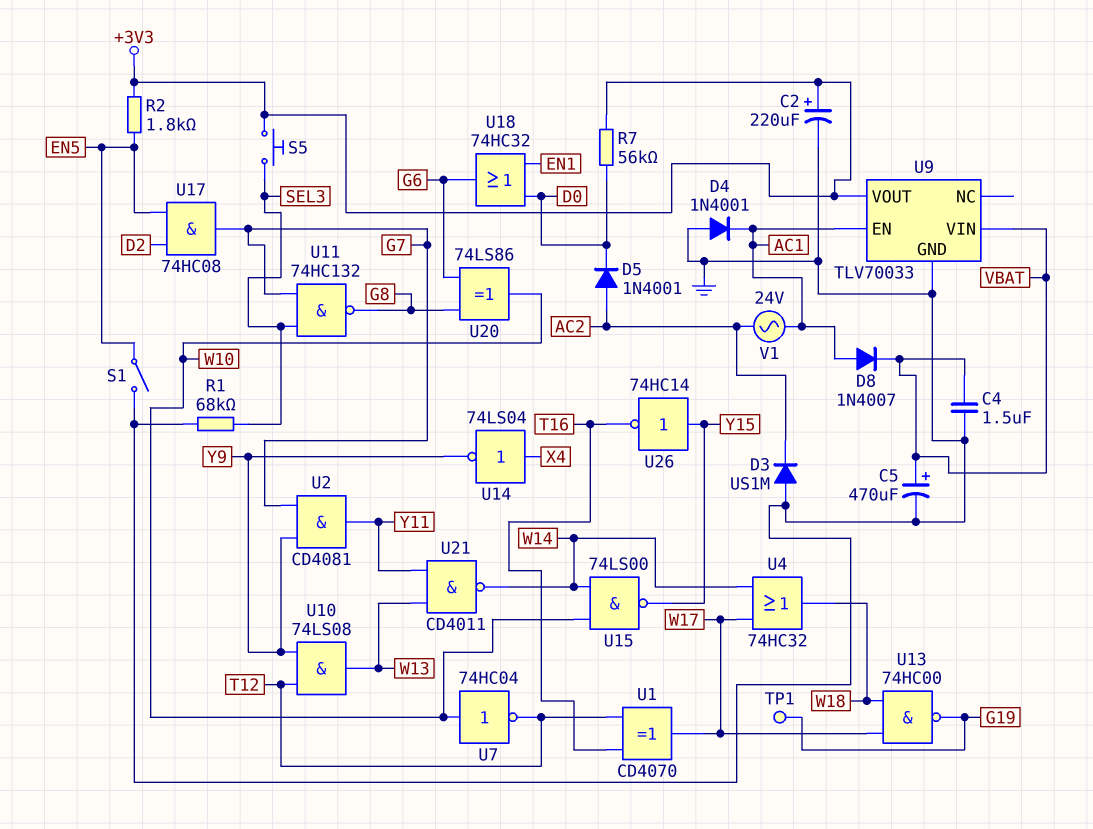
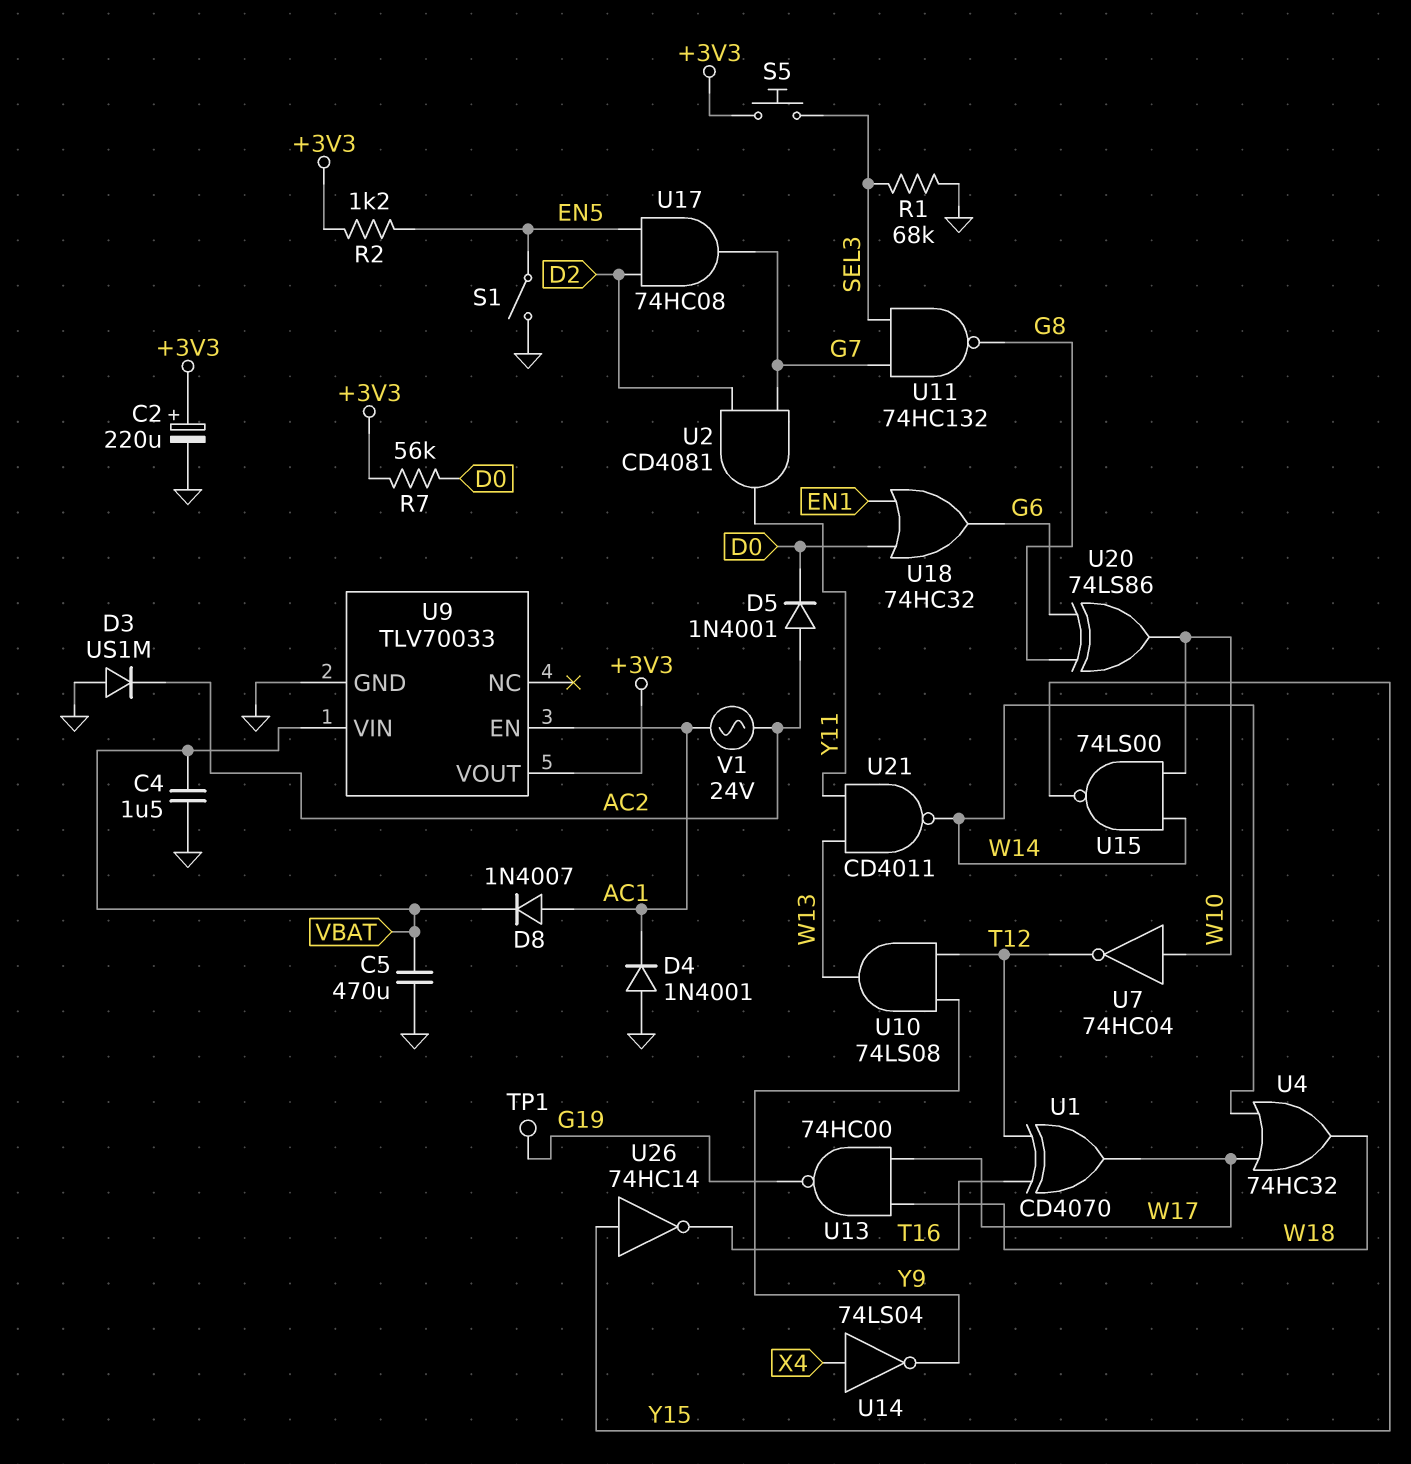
C5: 470uF (plus VBAT, minus GND) -> 470uF (GND, VBAT)
R2: 1.8k (+3V3, EN5) -> 1.2k (+3V3, EN5)
U2: AND CD4081 (in G7, in Y9, out Y11) -> AND CD4081 (in D2, in G7, out Y11)

